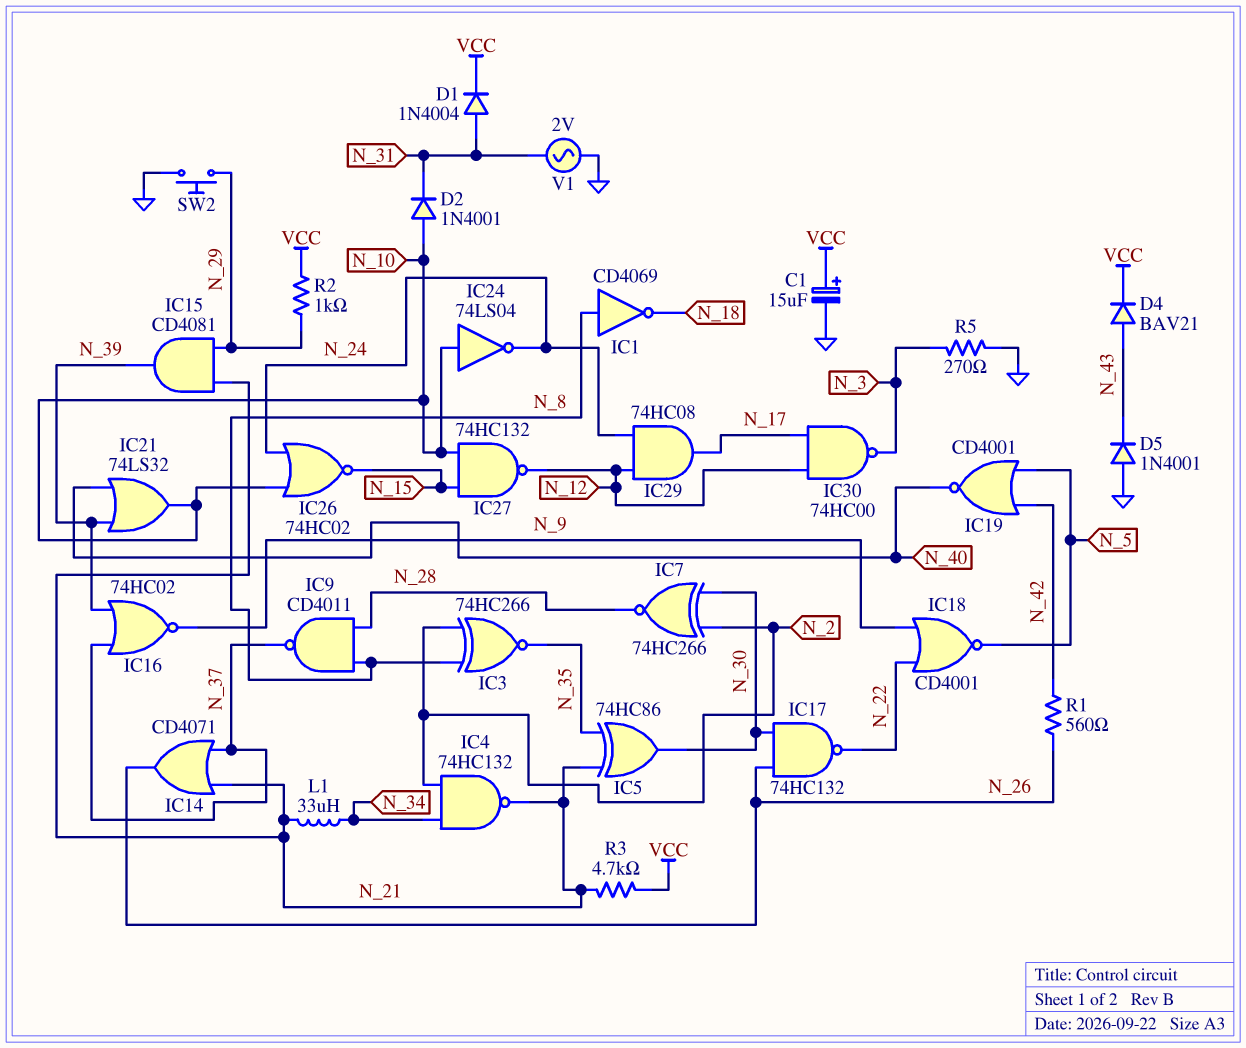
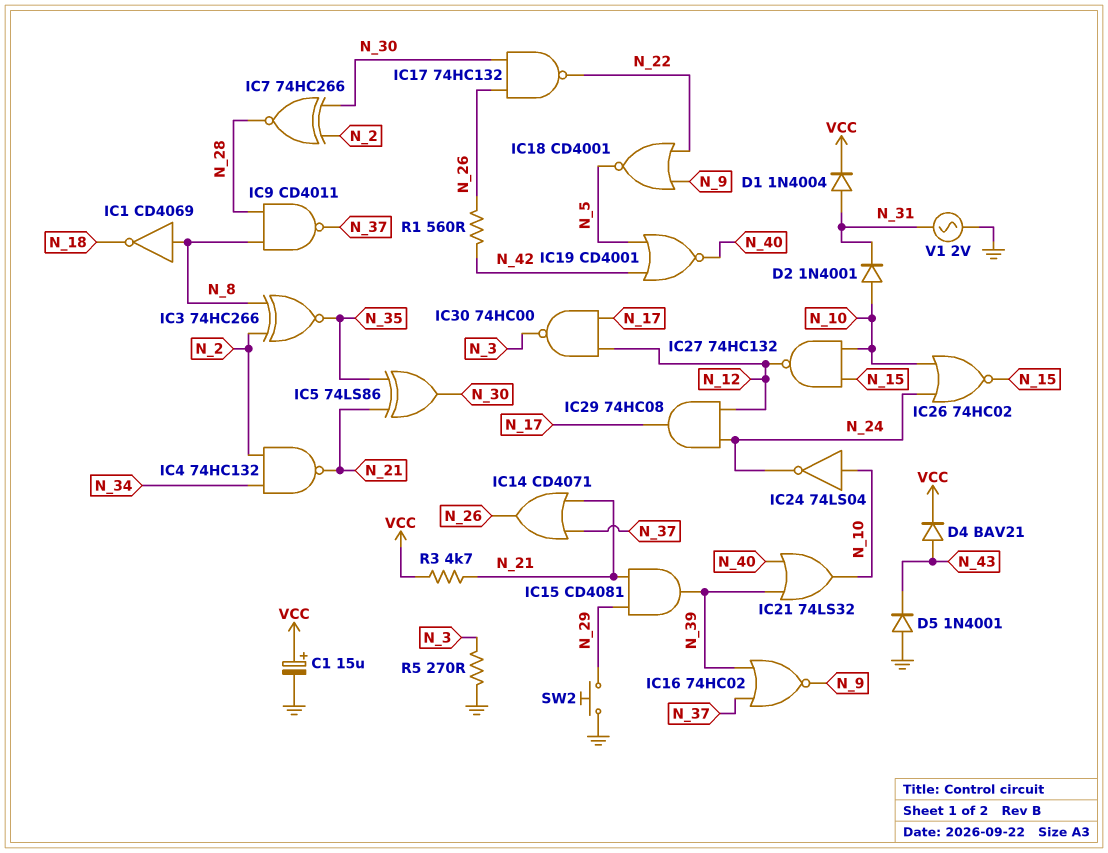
IC5: XOR 74HC86 (in N_21, in N_35, out N_30) -> XOR 74LS86 (in N_21, in N_35, out N_30)
L1: 33uH (N_21, N_34) -> none
R2: 1k (N_29, VCC) -> none

